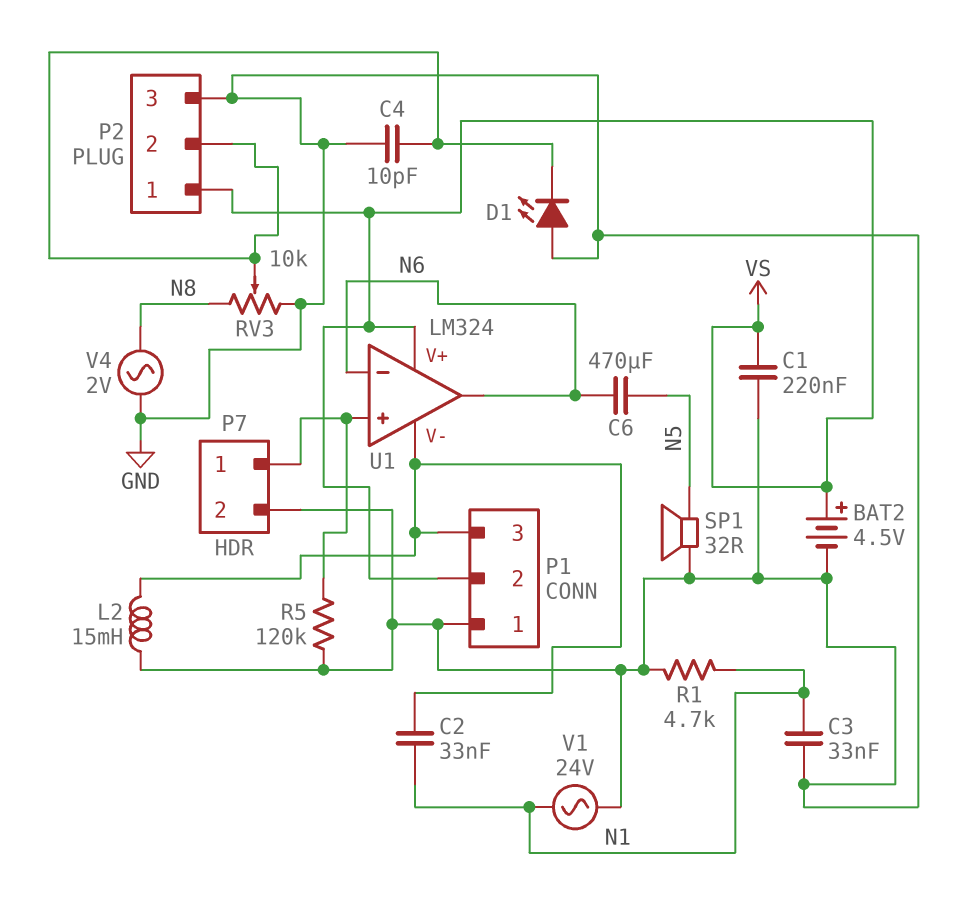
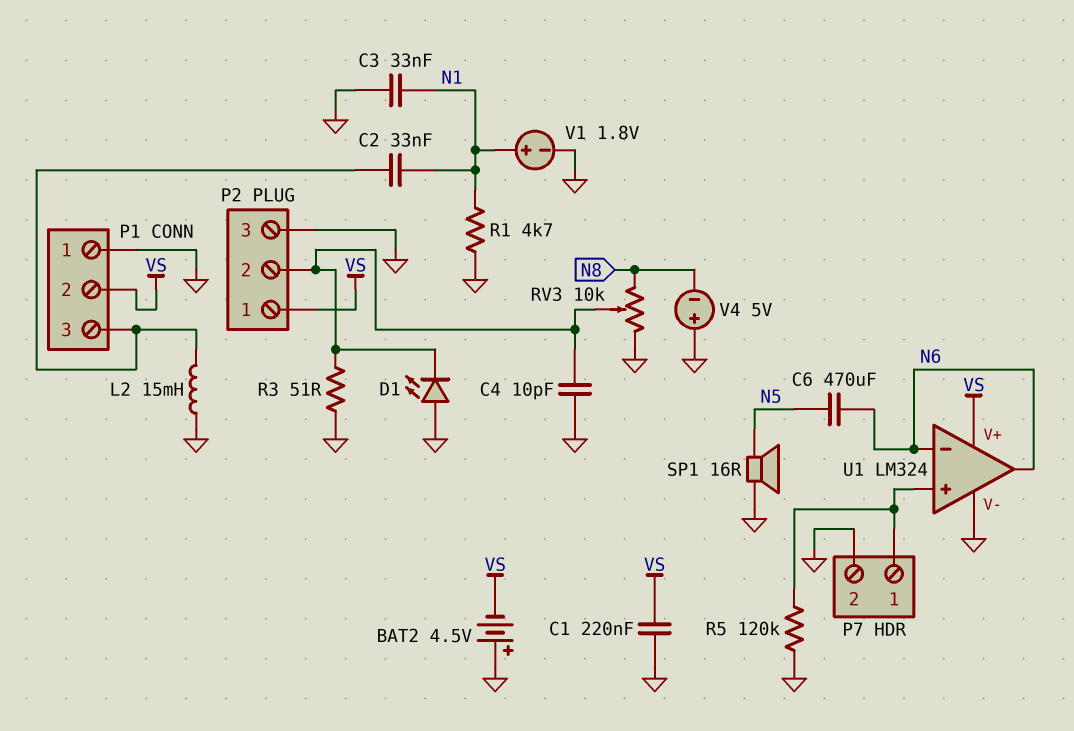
BAT2: 4.5V (plus VS, minus GND) -> 4.5V (plus GND, minus VS)
R3: none -> 51 (GND, P2/2)
SP1: speaker 32R (GND, N5) -> speaker 16R (GND, N5)
U1 pin V-: P1/3 -> GND
V1: AC 24V (GND, N1) -> 1.8V (plus N1, minus GND)
V4: AC 2V (GND, N8) -> 5V (plus GND, minus N8)

